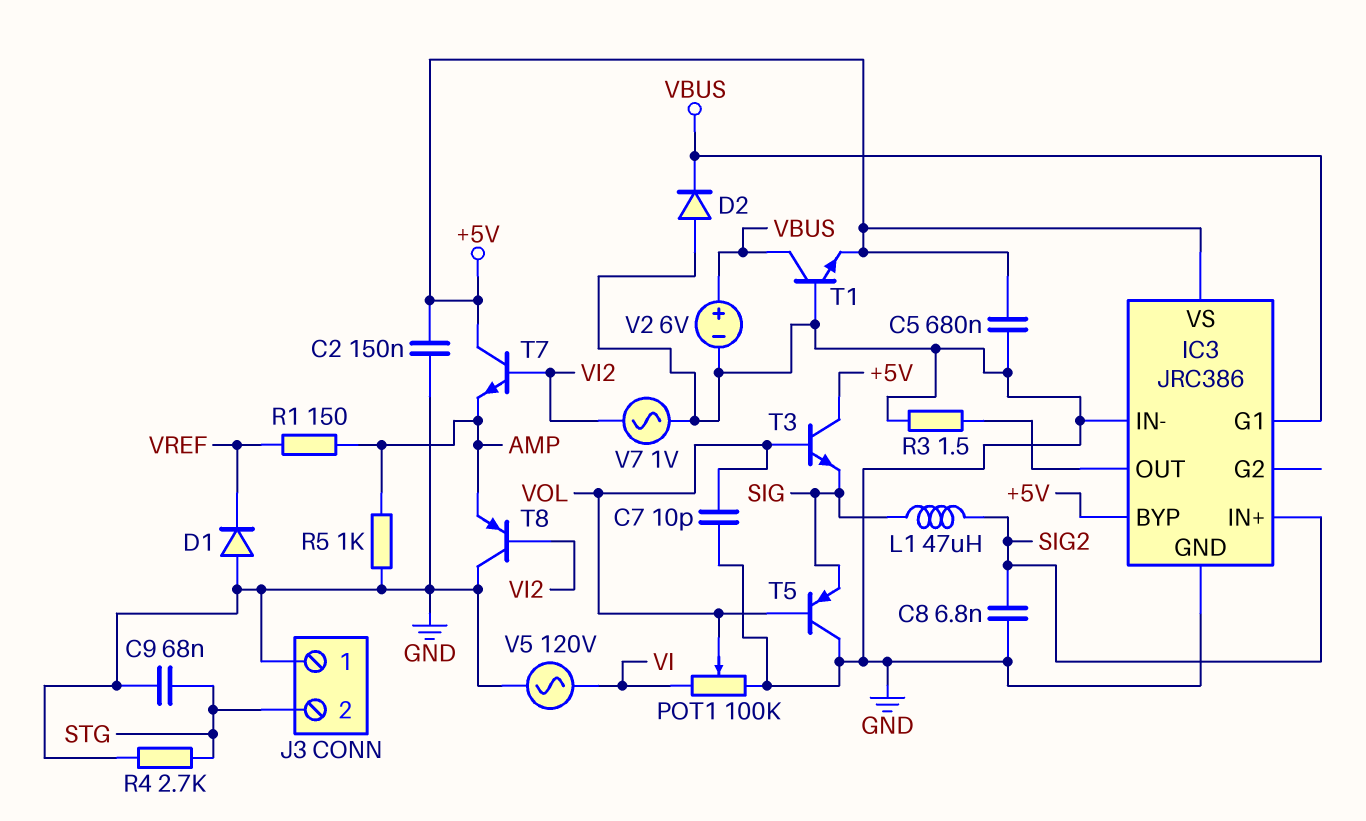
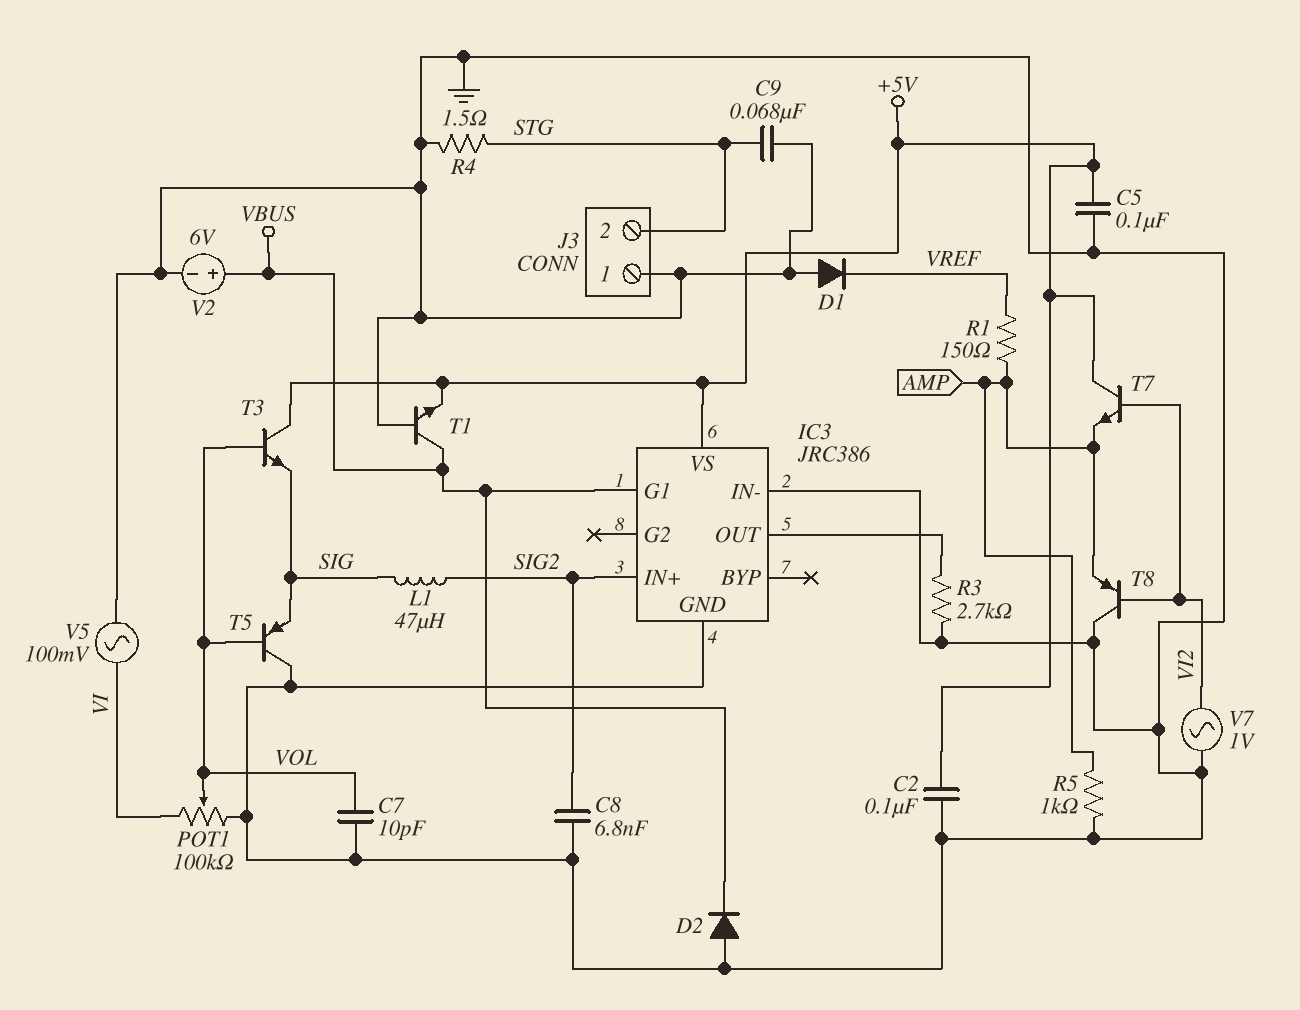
C2: 150nF (+5V, GND) -> 100nF (+5V, GND)
C5: 680nF (+5V, GND) -> 100nF (+5V, GND)
IC3 pin BYP: +5V -> none
R3: 1.5 (GND, IC3/OUT) -> 2.7k (GND, IC3/OUT)
R4: 2.7k (GND, STG) -> 1.5 (GND, STG)
V5: AC 120V (GND, VI) -> AC 100mV (GND, VI)

